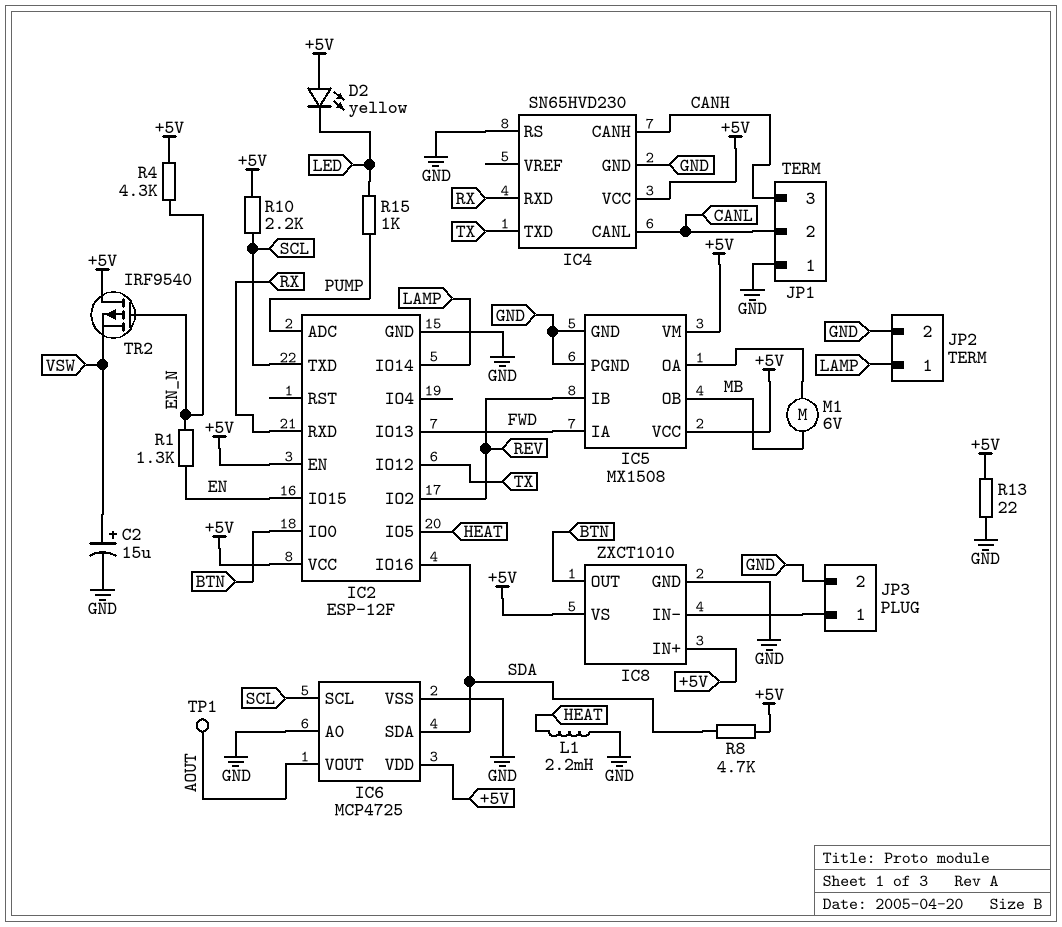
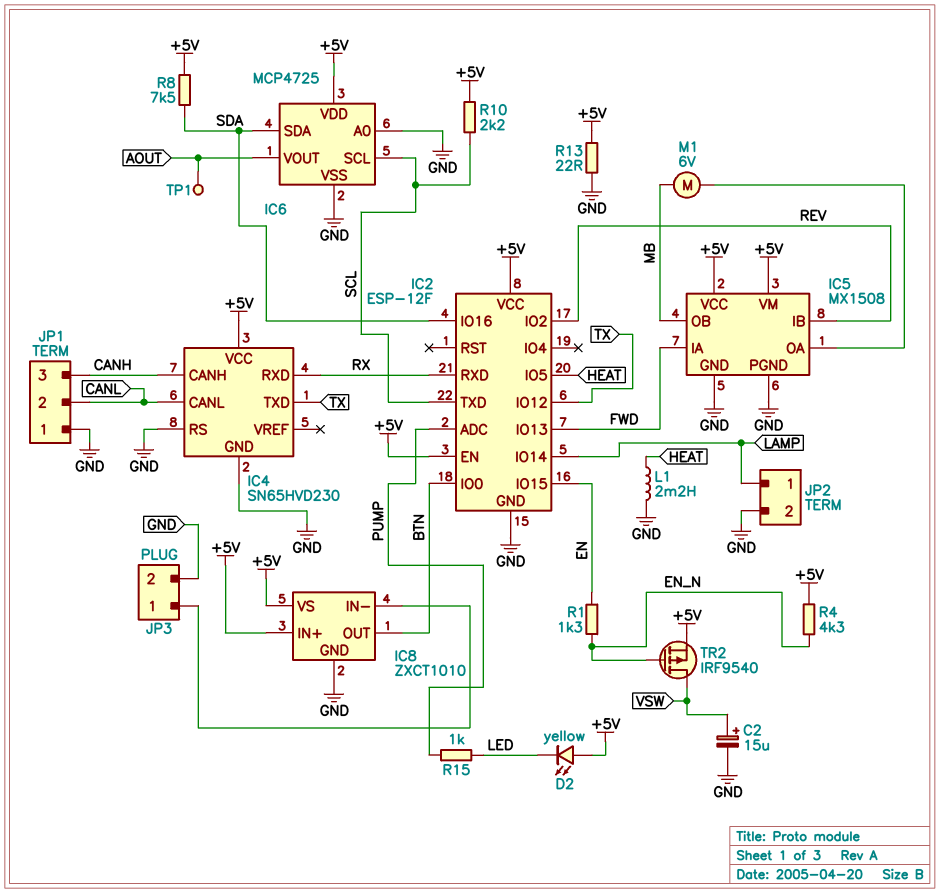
R8: 4.7k (+5V, SDA) -> 7.5k (+5V, SDA)
TR2: PMOS IRF9540 (G EN_N, D +5V, S VSW) -> PMOS IRF9540 (G EN_N, D VSW, S +5V)

